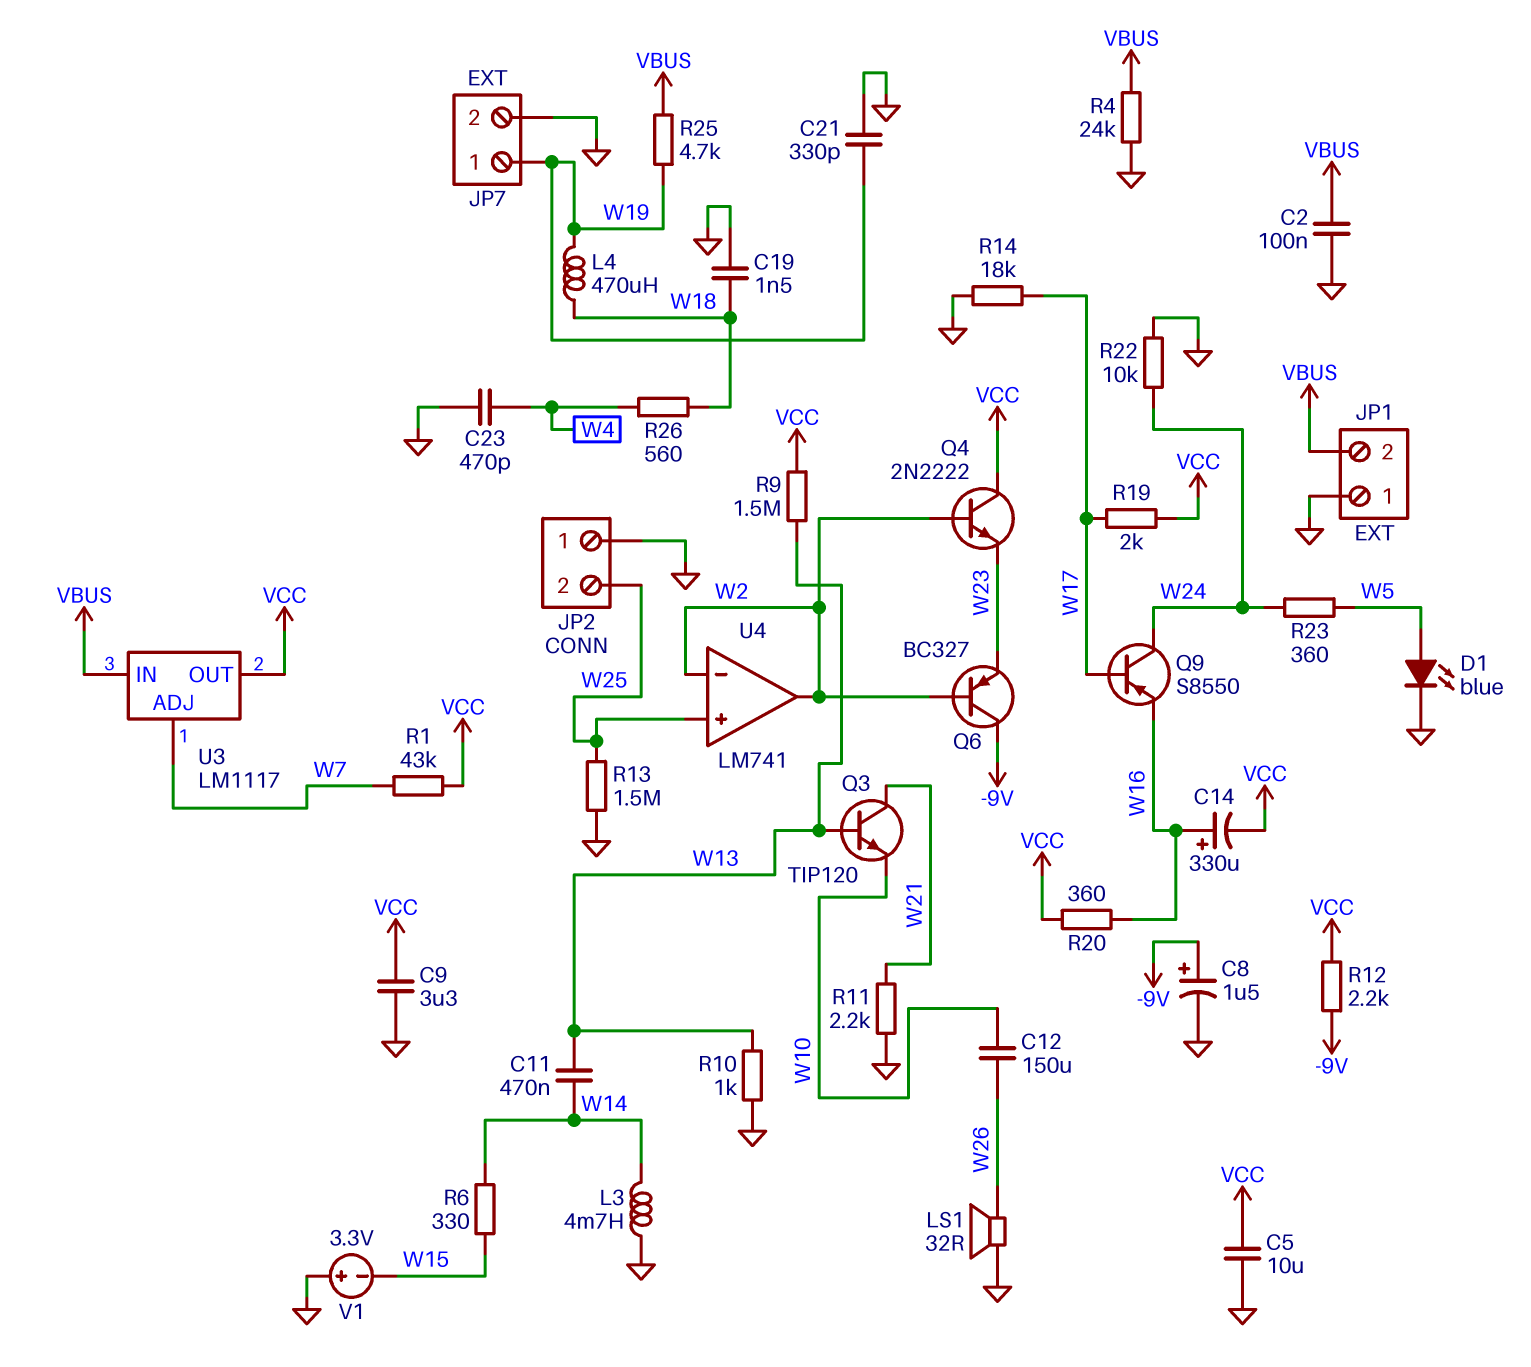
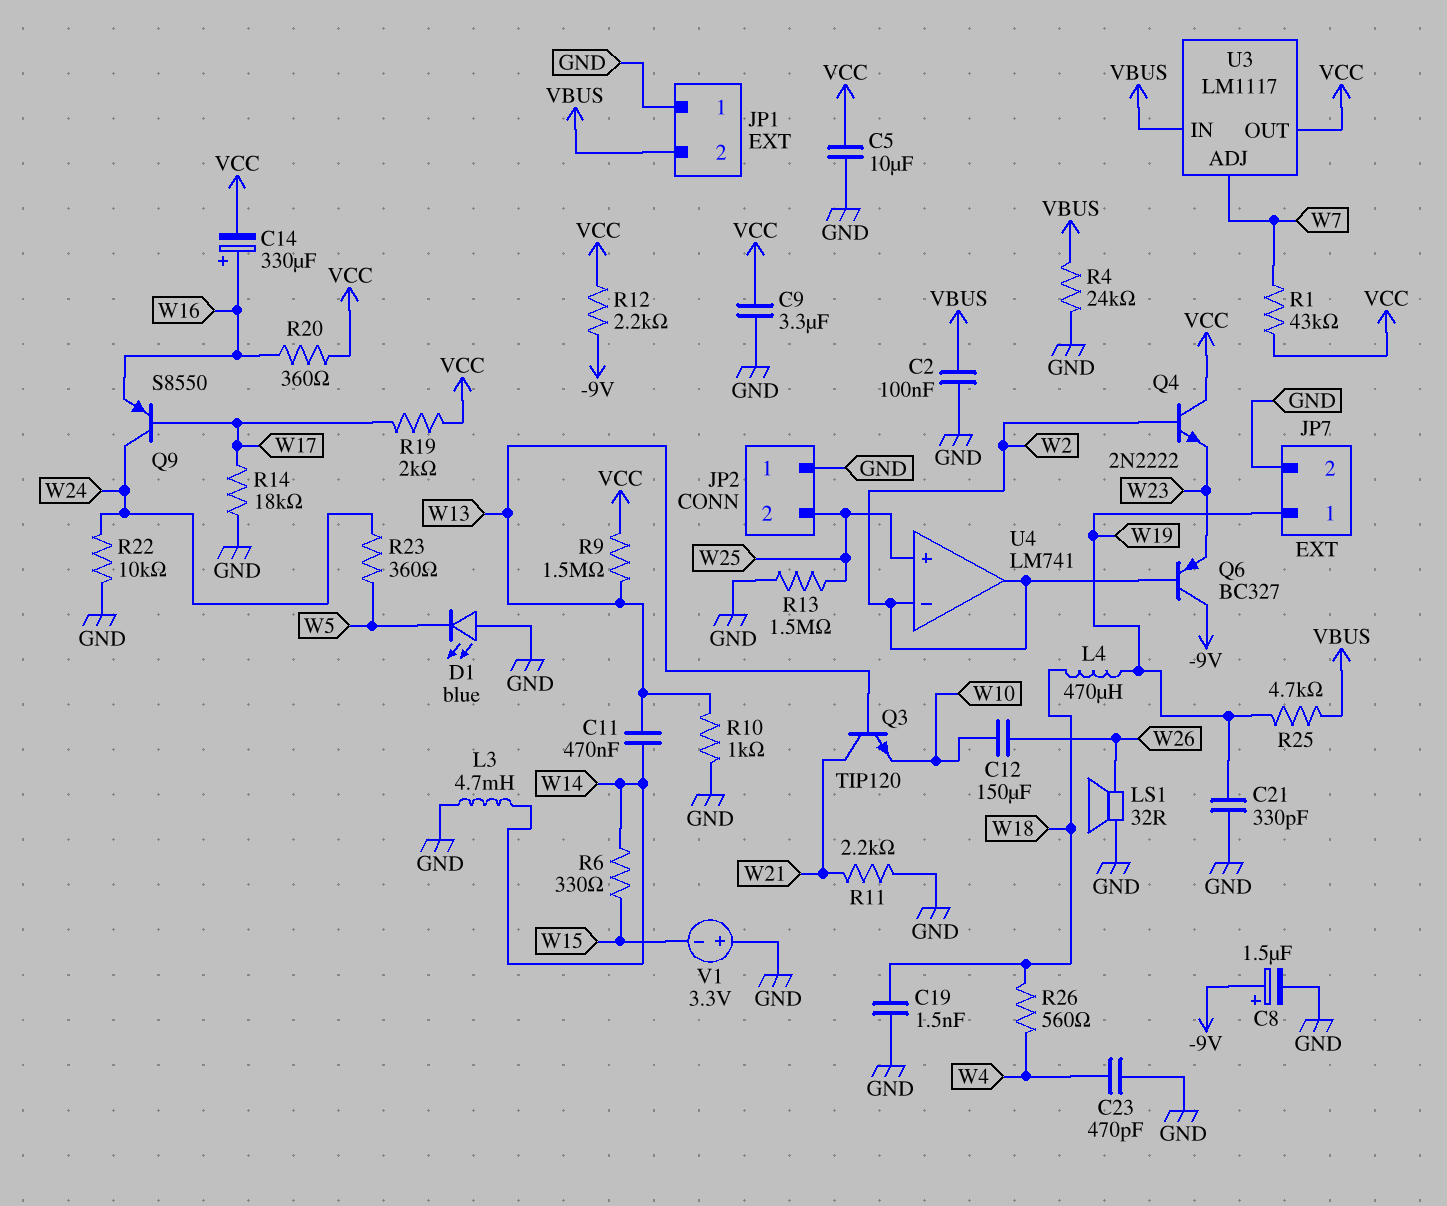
D1: LED blue (A W5, K GND) -> LED blue (A GND, K W5)

